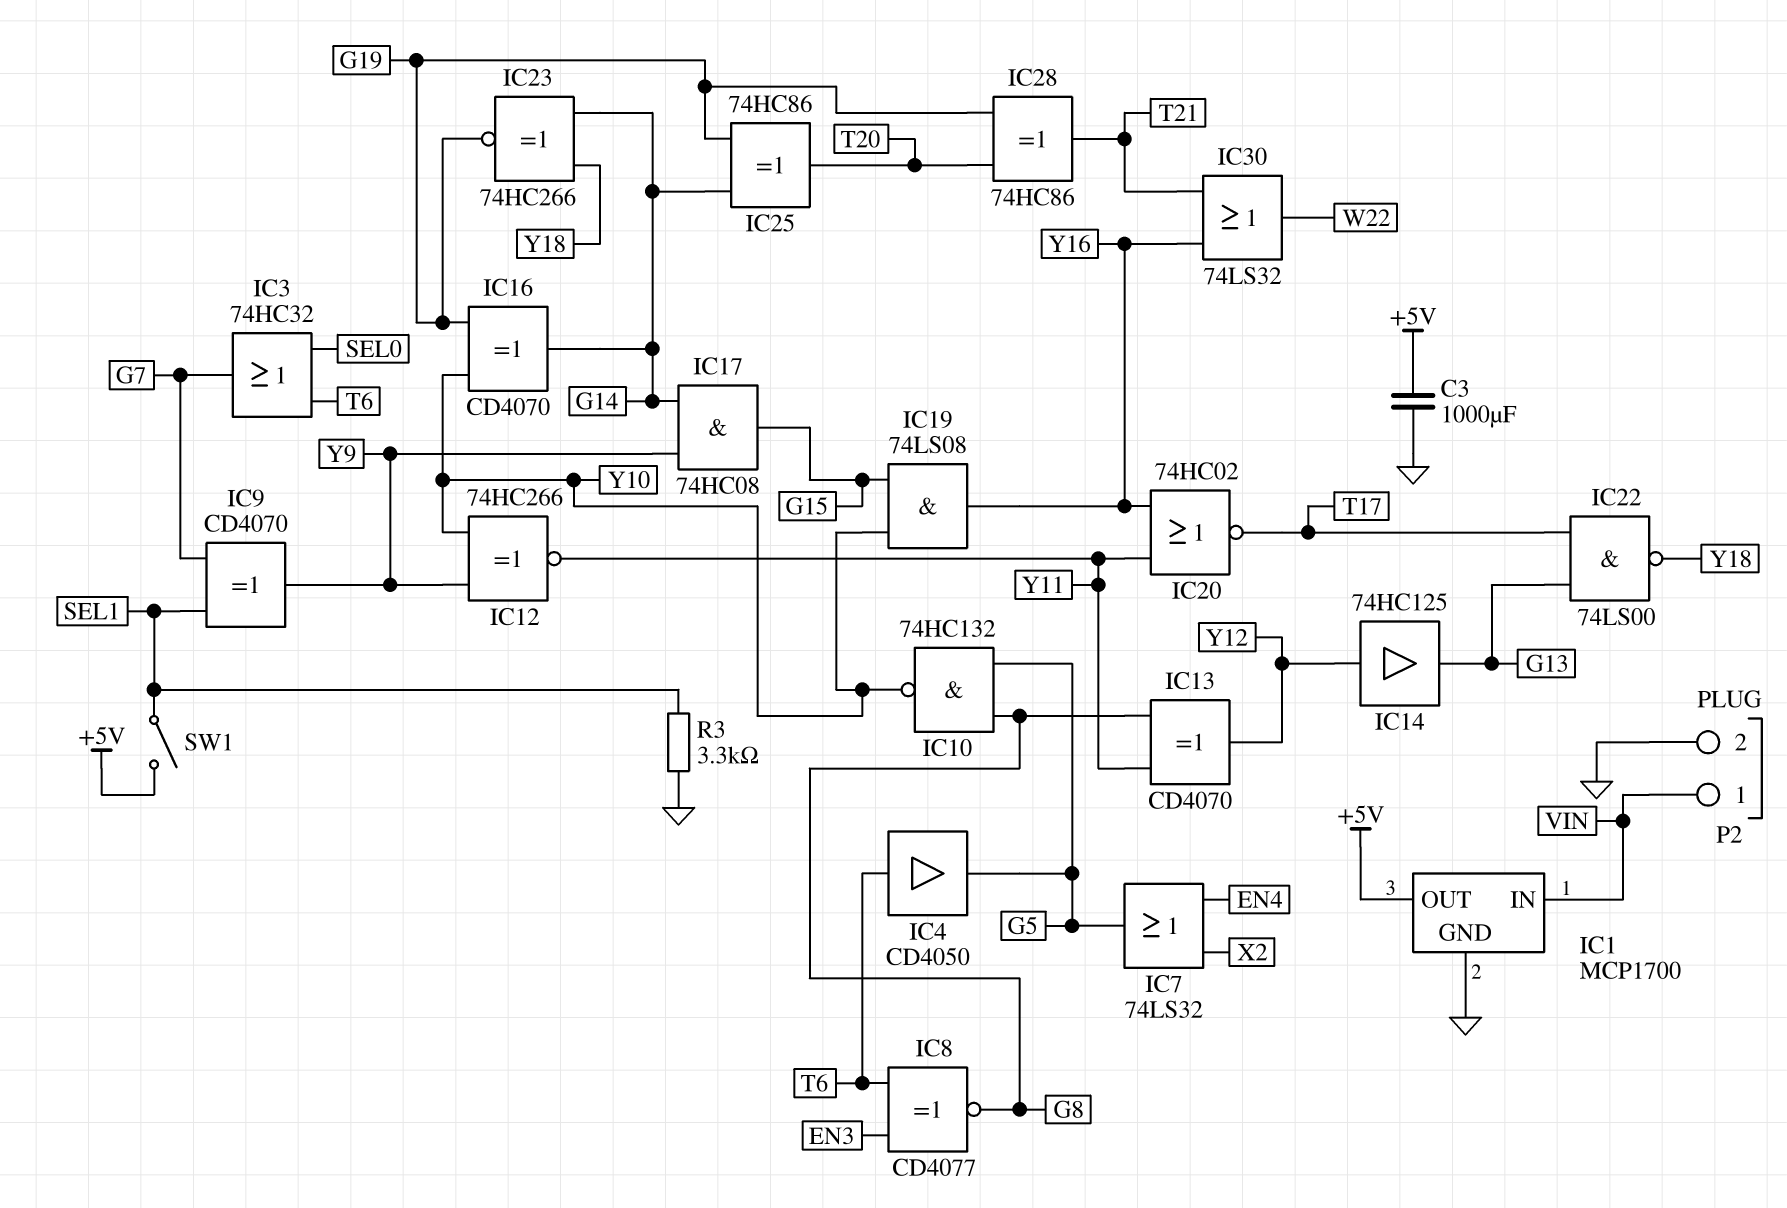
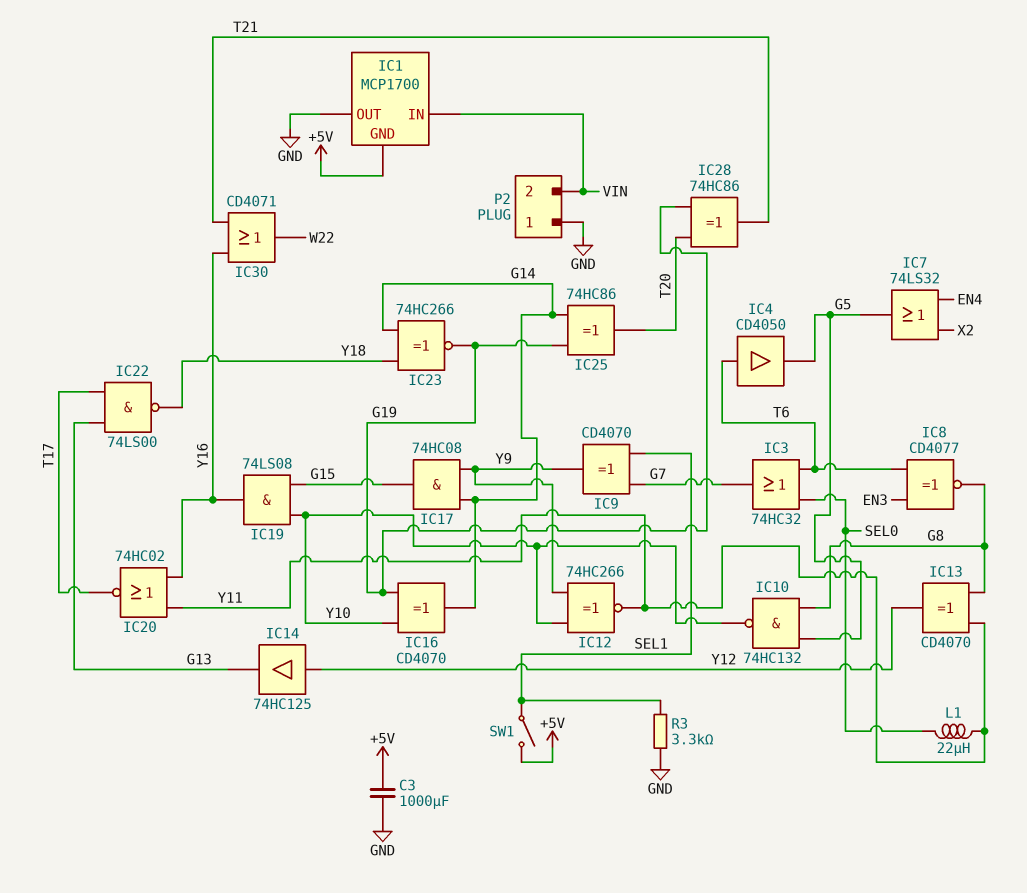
IC1 pin GND: GND -> +5V
IC1 pin OUT: +5V -> GND
IC30: OR 74LS32 (in T21, in Y16, out W22) -> OR CD4071 (in T21, in Y16, out W22)
L1: none -> 22uH (SEL0, Y11)
P2 pin 1: VIN -> GND
P2 pin 2: GND -> VIN

